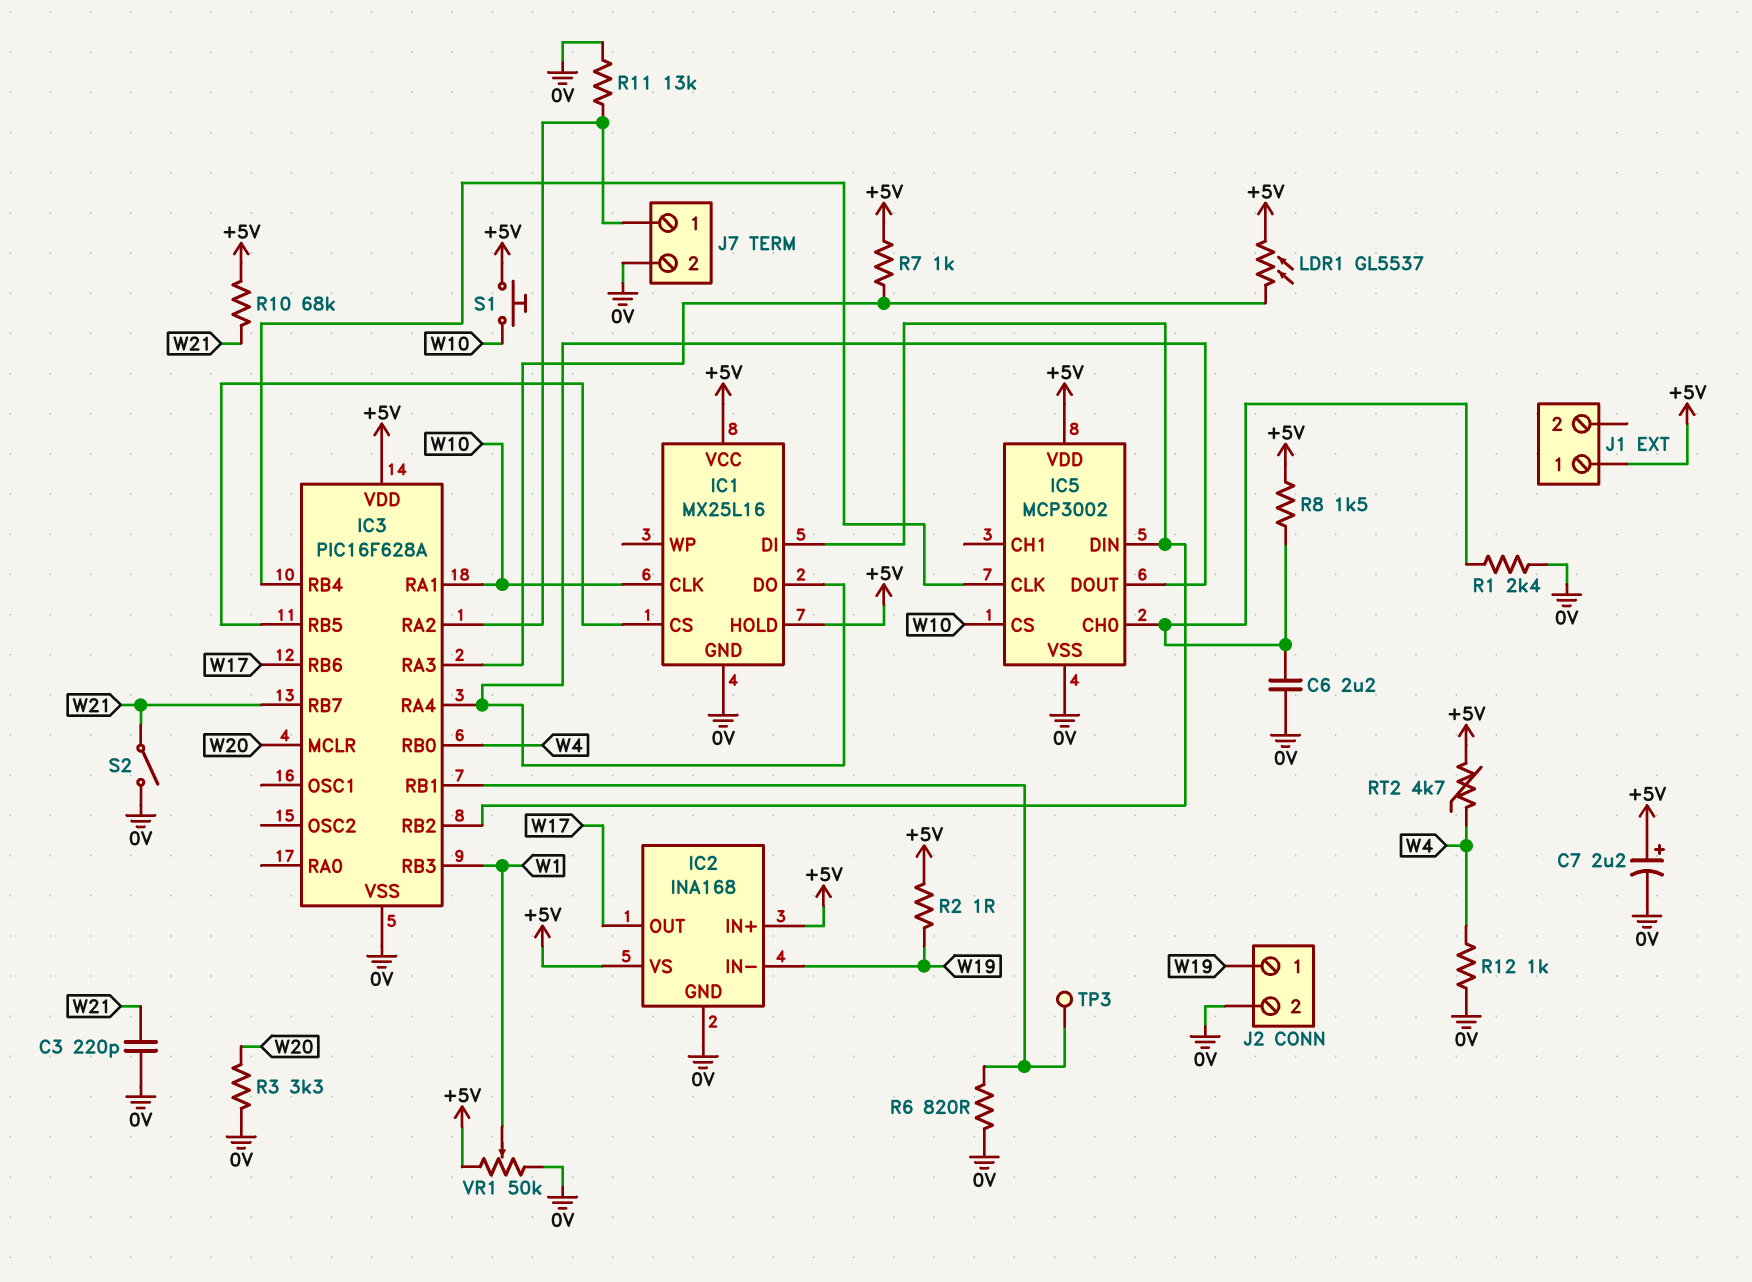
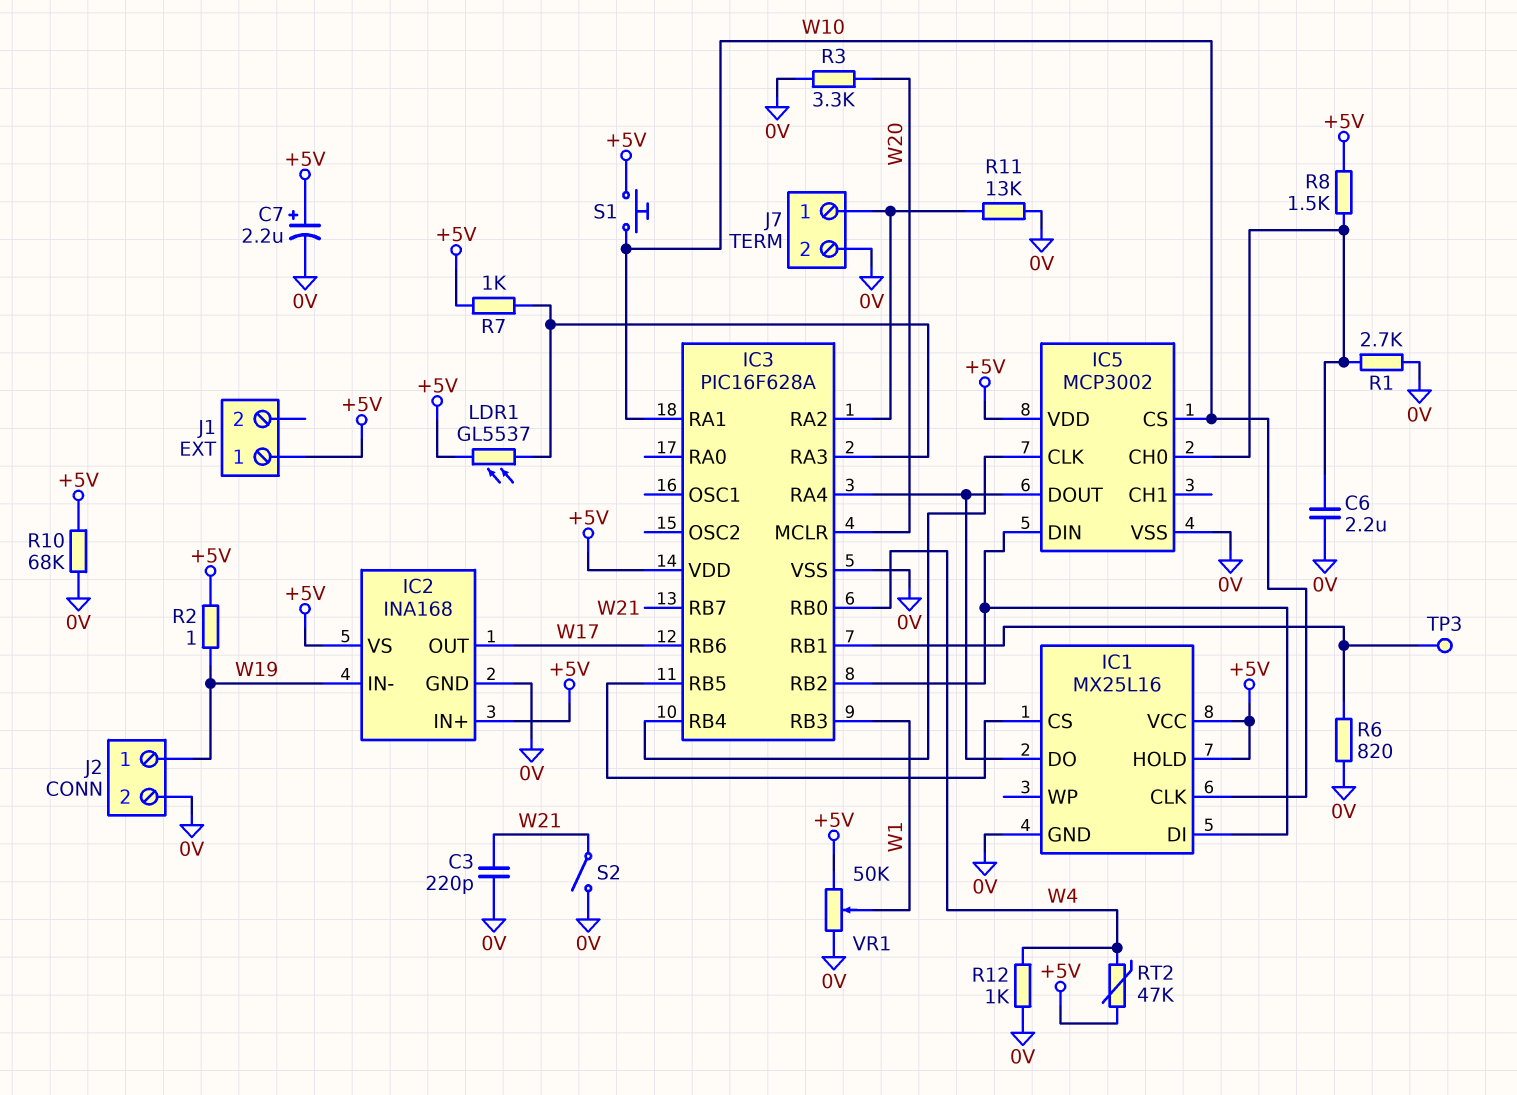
R1: 2.4k (0V, IC5/CH0) -> 2.7k (0V, IC5/CH0)
R10: 68k (+5V, W21) -> 68k (+5V, 0V)
RT2: 4.7k (+5V, W4) -> 47k (+5V, W4)

